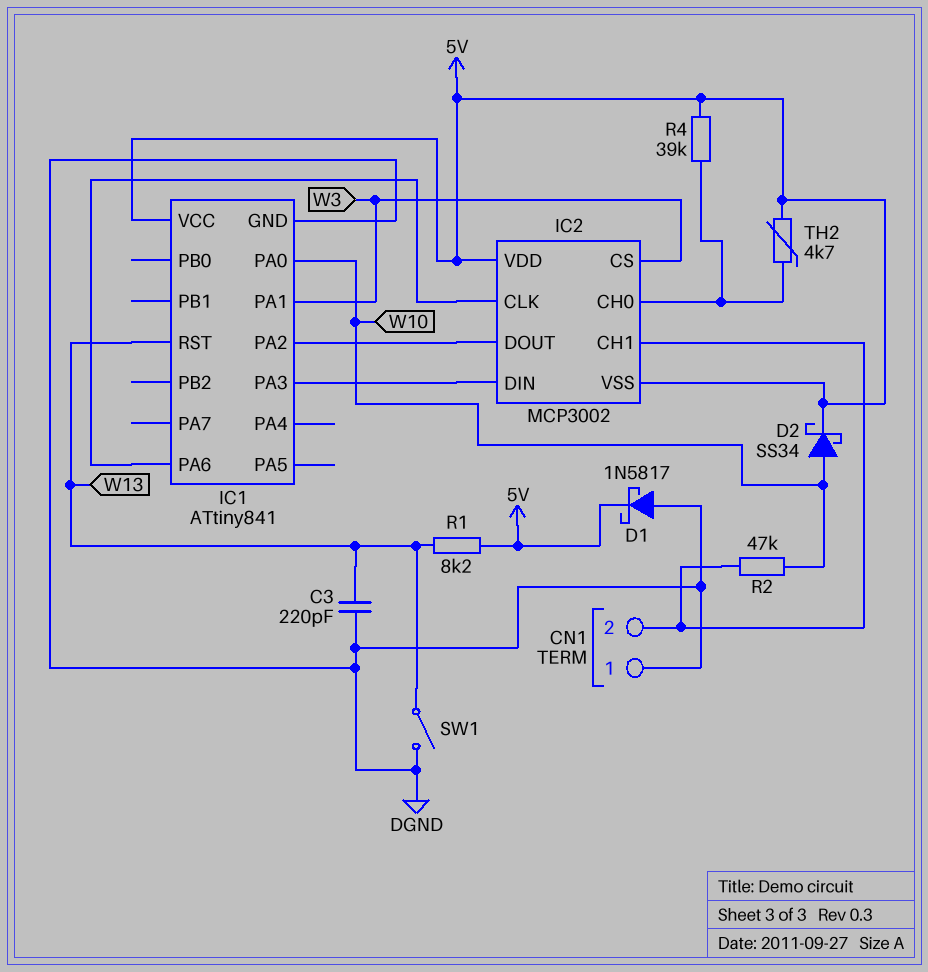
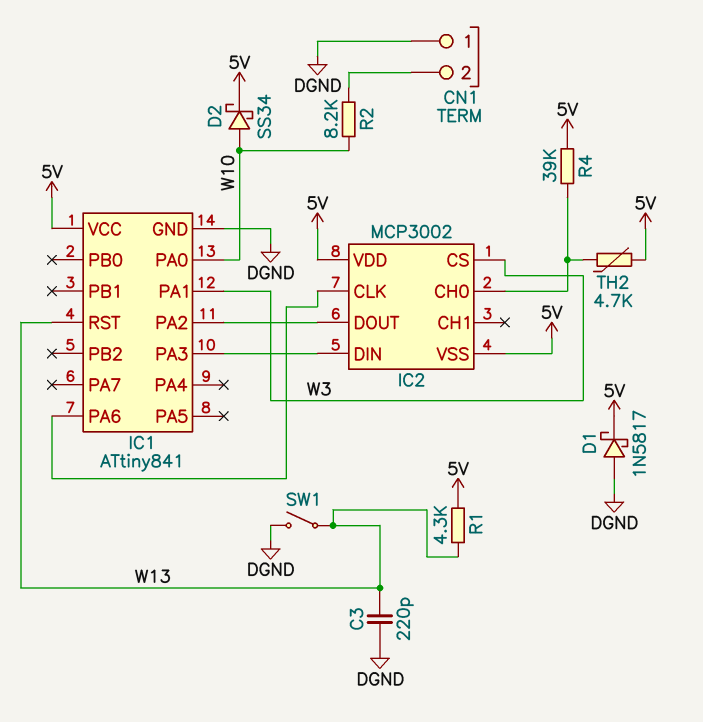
IC2 pin CH1: CN1/2 -> none
R1: 8.2k (5V, W13) -> 4.3k (5V, W13)
R2: 47k (CN1/2, W10) -> 8.2k (CN1/2, W10)

